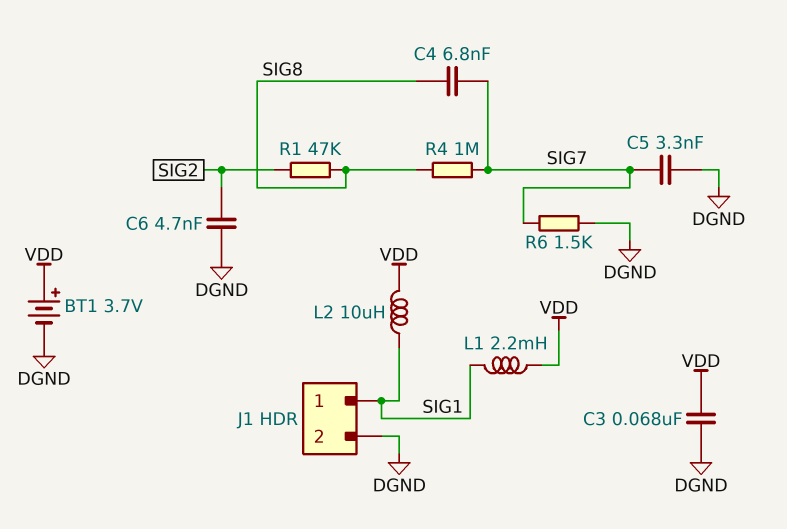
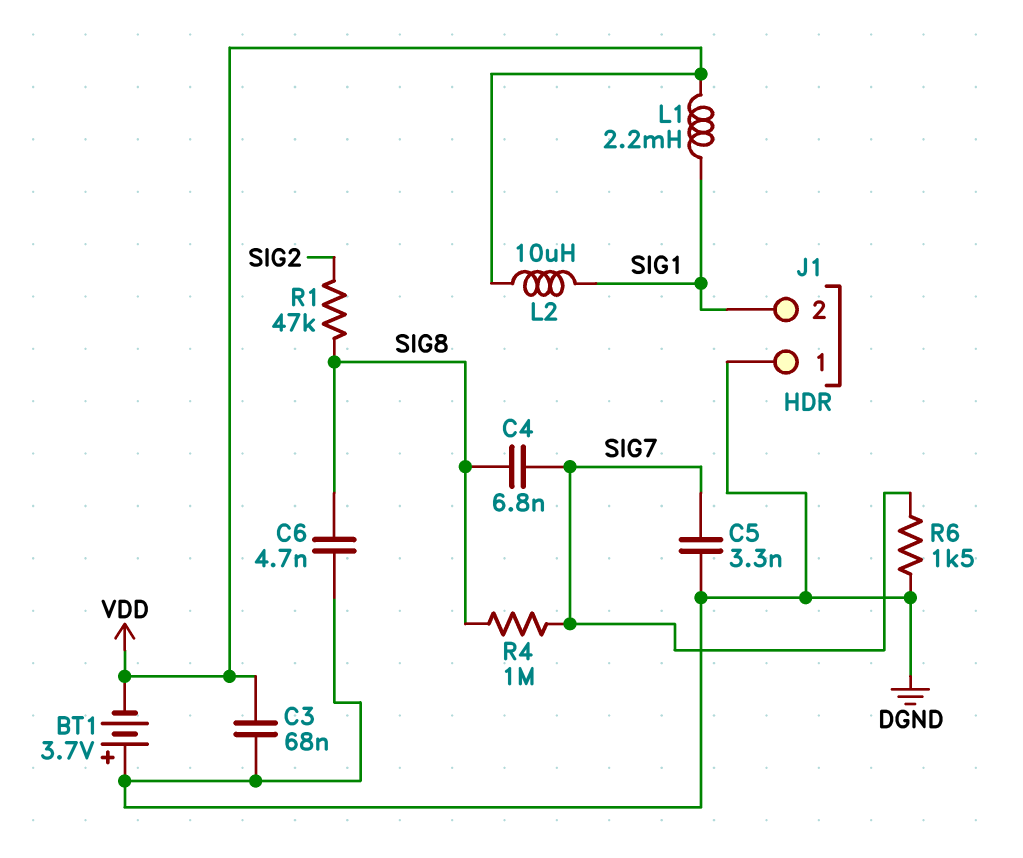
BT1: 3.7V (plus VDD, minus DGND) -> 3.7V (plus DGND, minus VDD)
C6: 4.7nF (DGND, SIG2) -> 4.7nF (DGND, SIG8)
J1 pin 1: SIG1 -> DGND
J1 pin 2: DGND -> SIG1

